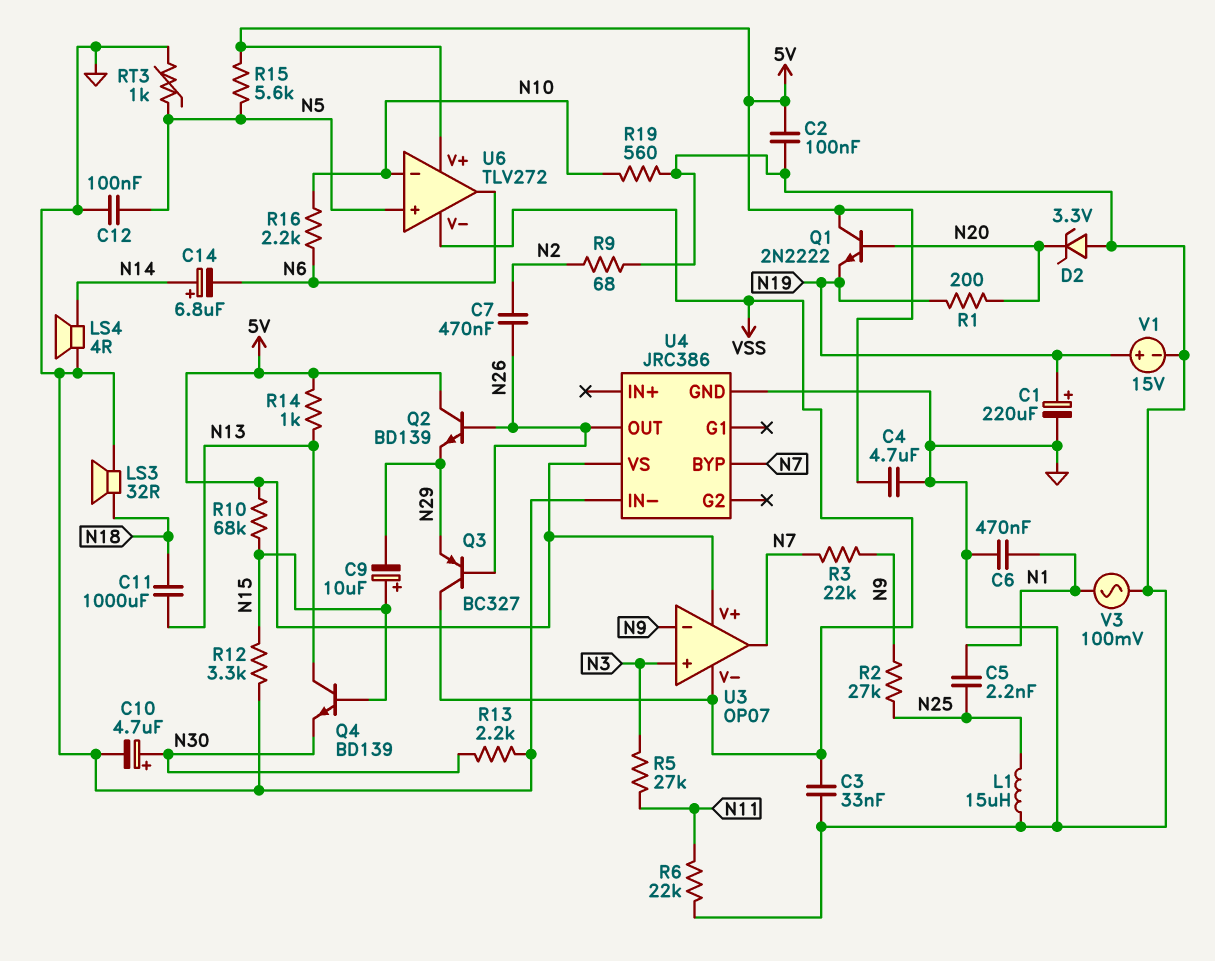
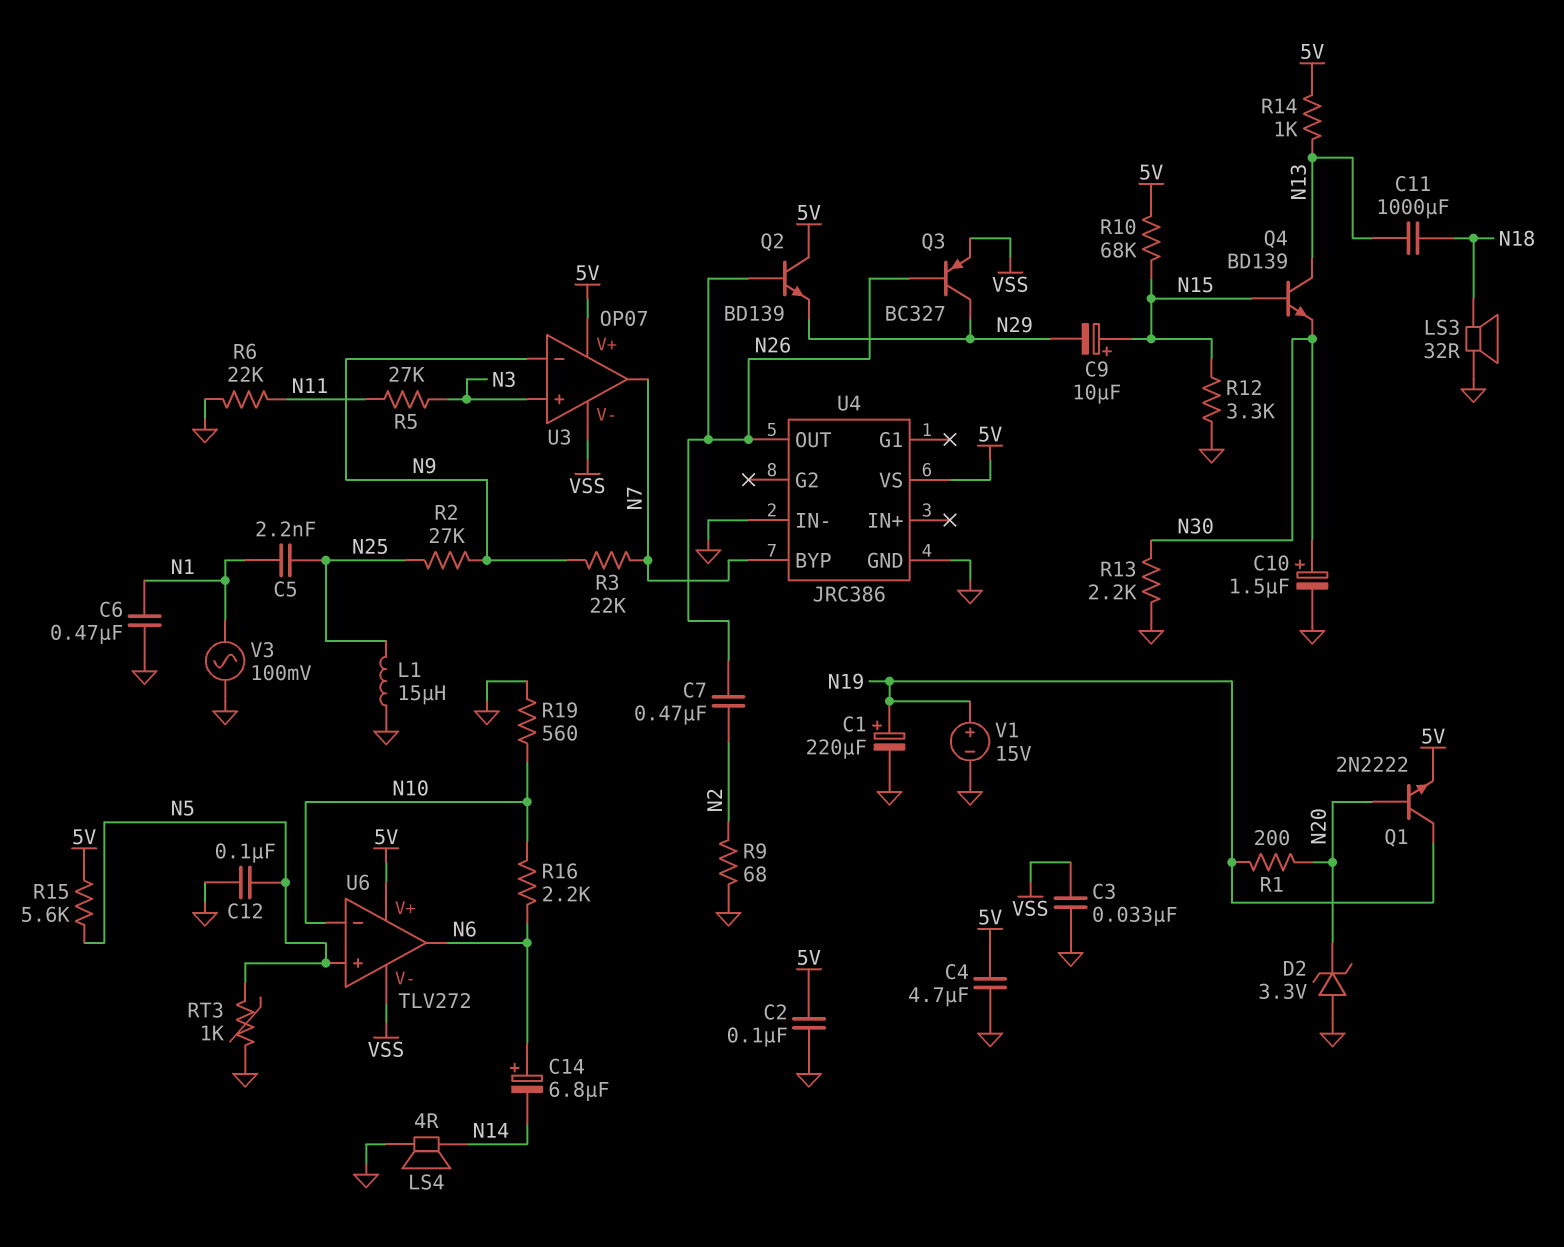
C10: 4.7uF (plus N30, minus GND) -> 1.5uF (plus N30, minus GND)
C14: 6.8uF (plus N14, minus N6) -> 6.8uF (plus N6, minus N14)
Q1: NPN 2N2222 (B N20, C 5V, E N19) -> NPN 2N2222 (B N20, C N19, E 5V)
Q3: PNP BC327 (B N26, C VSS, E N29) -> PNP BC327 (B N26, C N29, E VSS)

